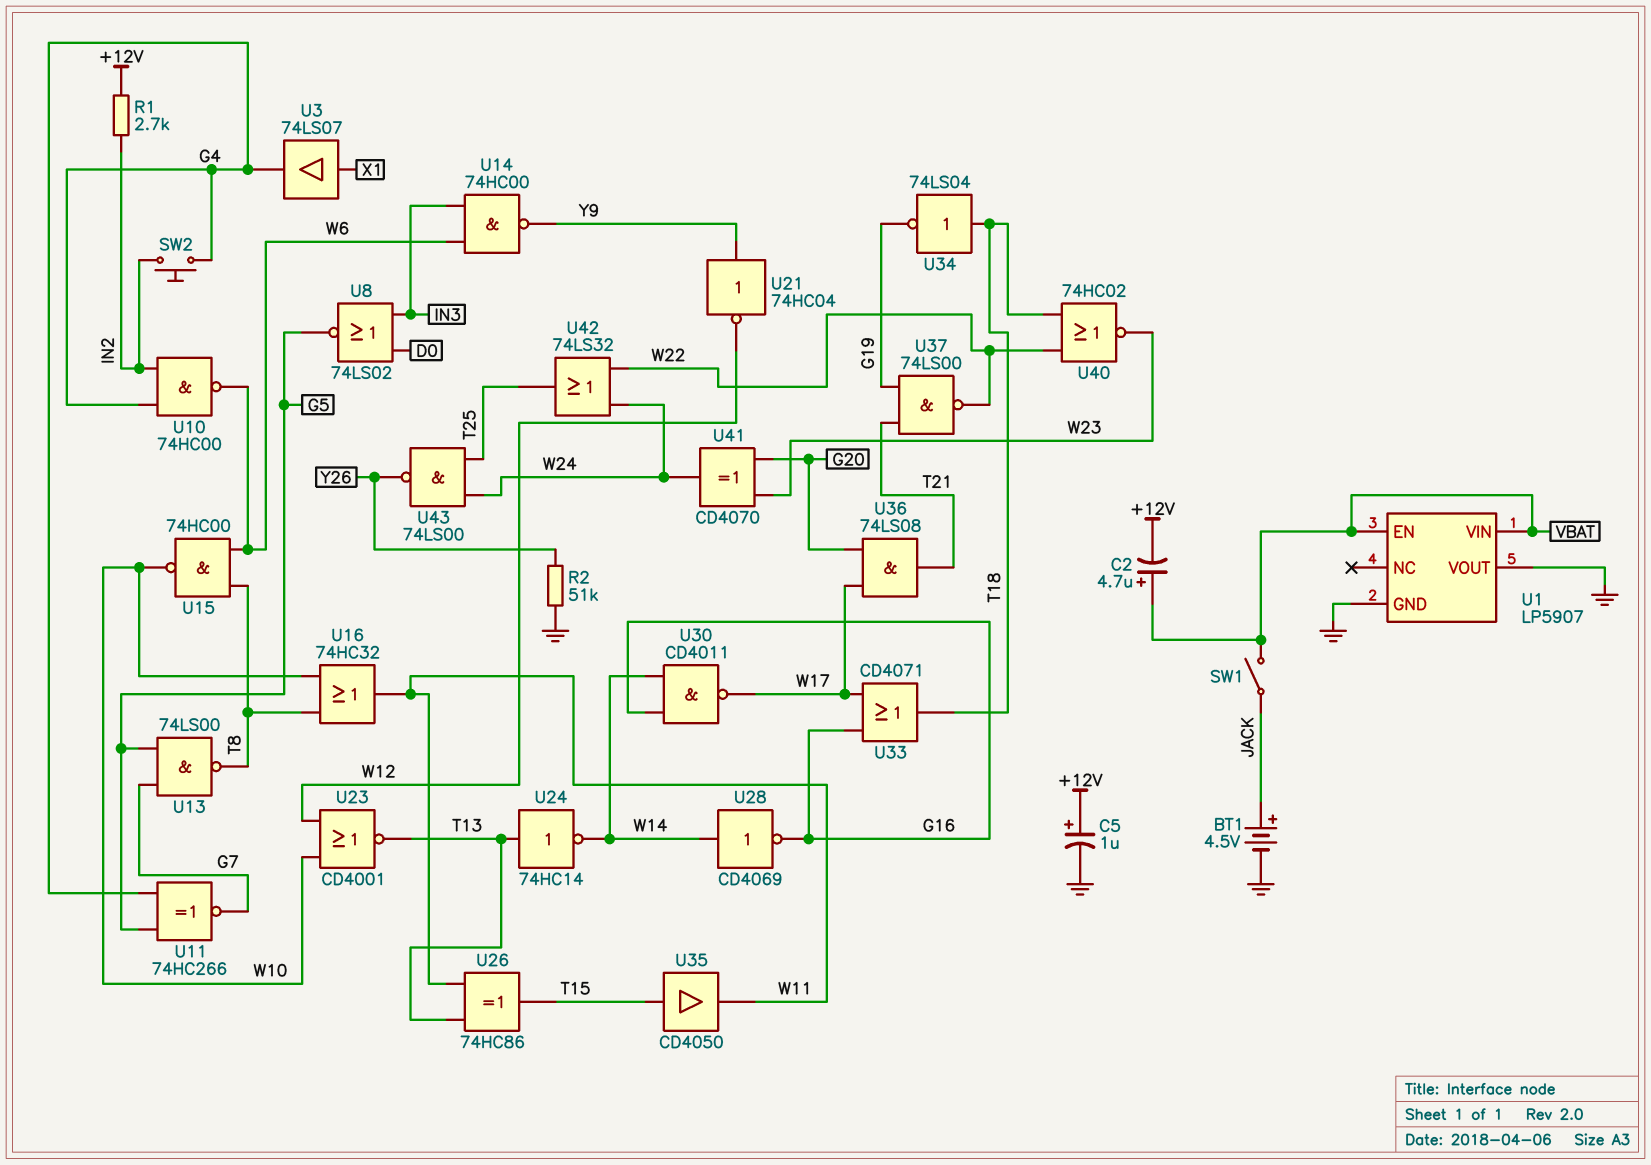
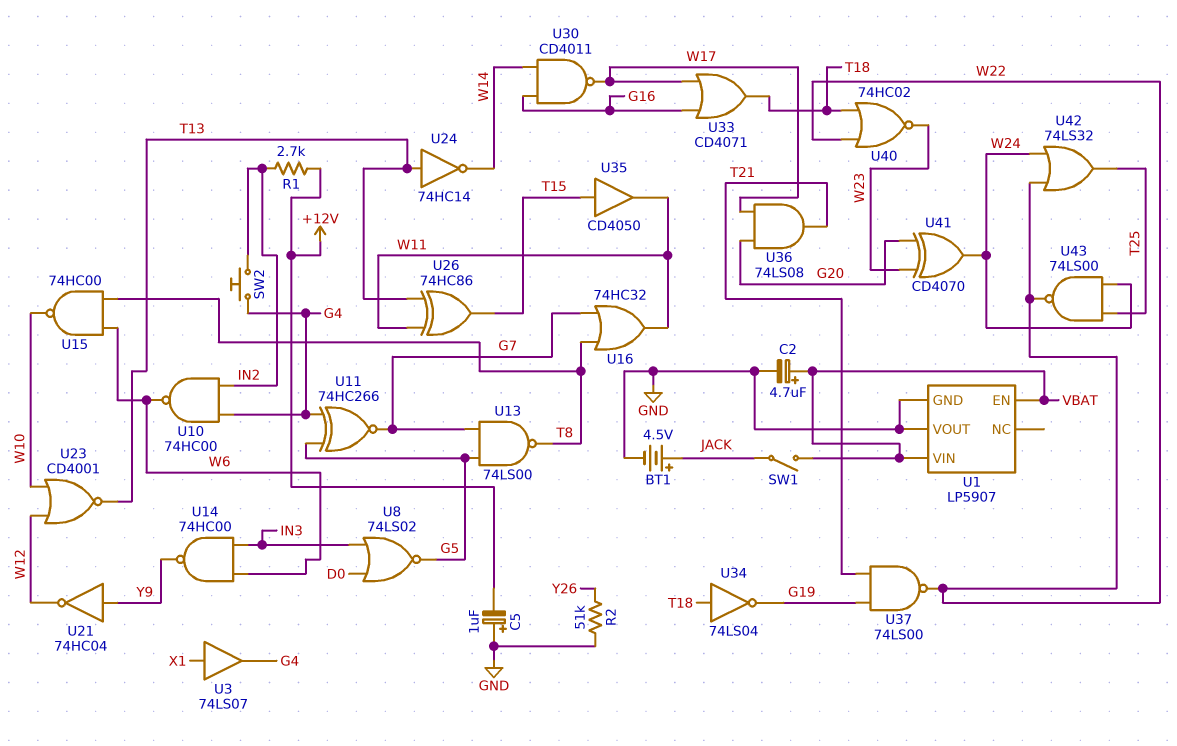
C2: 4.7uF (plus VBAT, minus +12V) -> 4.7uF (plus VBAT, minus GND)
C5: 1uF (plus +12V, minus GND) -> 1uF (plus GND, minus +12V)
U16: OR 74HC32 (in T8, in W10, out W11) -> OR 74HC32 (in G7, in T8, out W11)
U28: NOT CD4069 (in W14, out G16) -> none
U43: NAND 74LS00 (in T25, in W24, out Y26) -> NAND 74LS00 (in T25, in W24, out W22)

